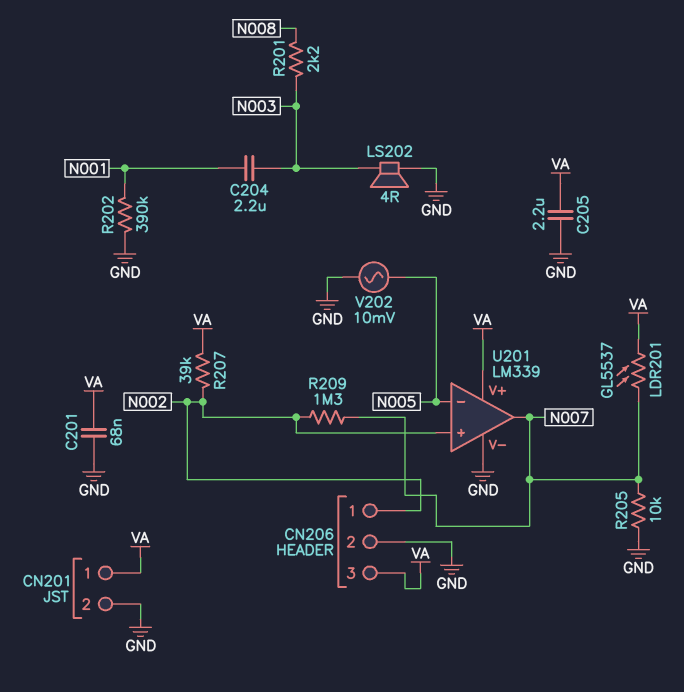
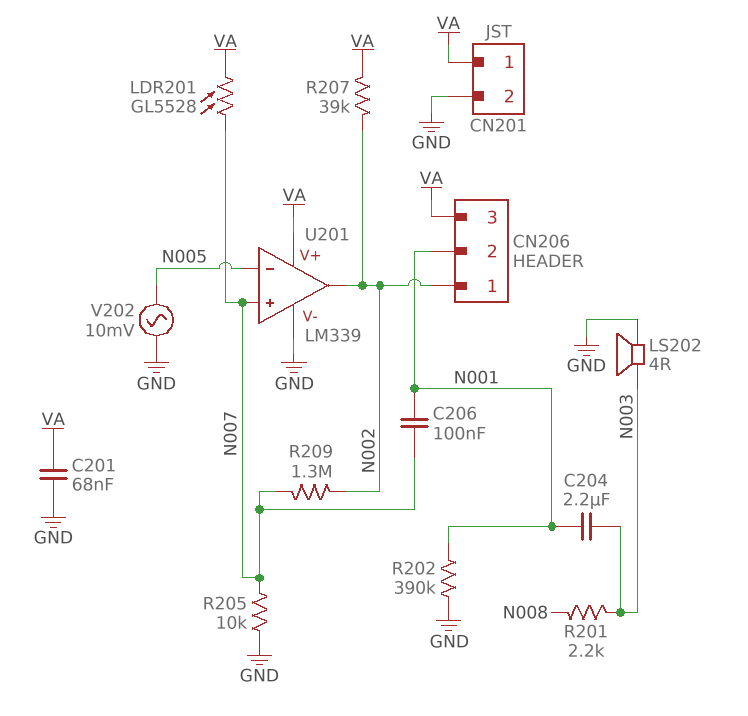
C205: 2.2uF (GND, VA) -> none
C206: none -> 100nF (N001, N007)
CN206 pin 2: GND -> N001
LDR201: GL5537 (N007, VA) -> GL5528 (N007, VA)
U201 pin in+: N002 -> N007
U201 pin out: N007 -> N002

